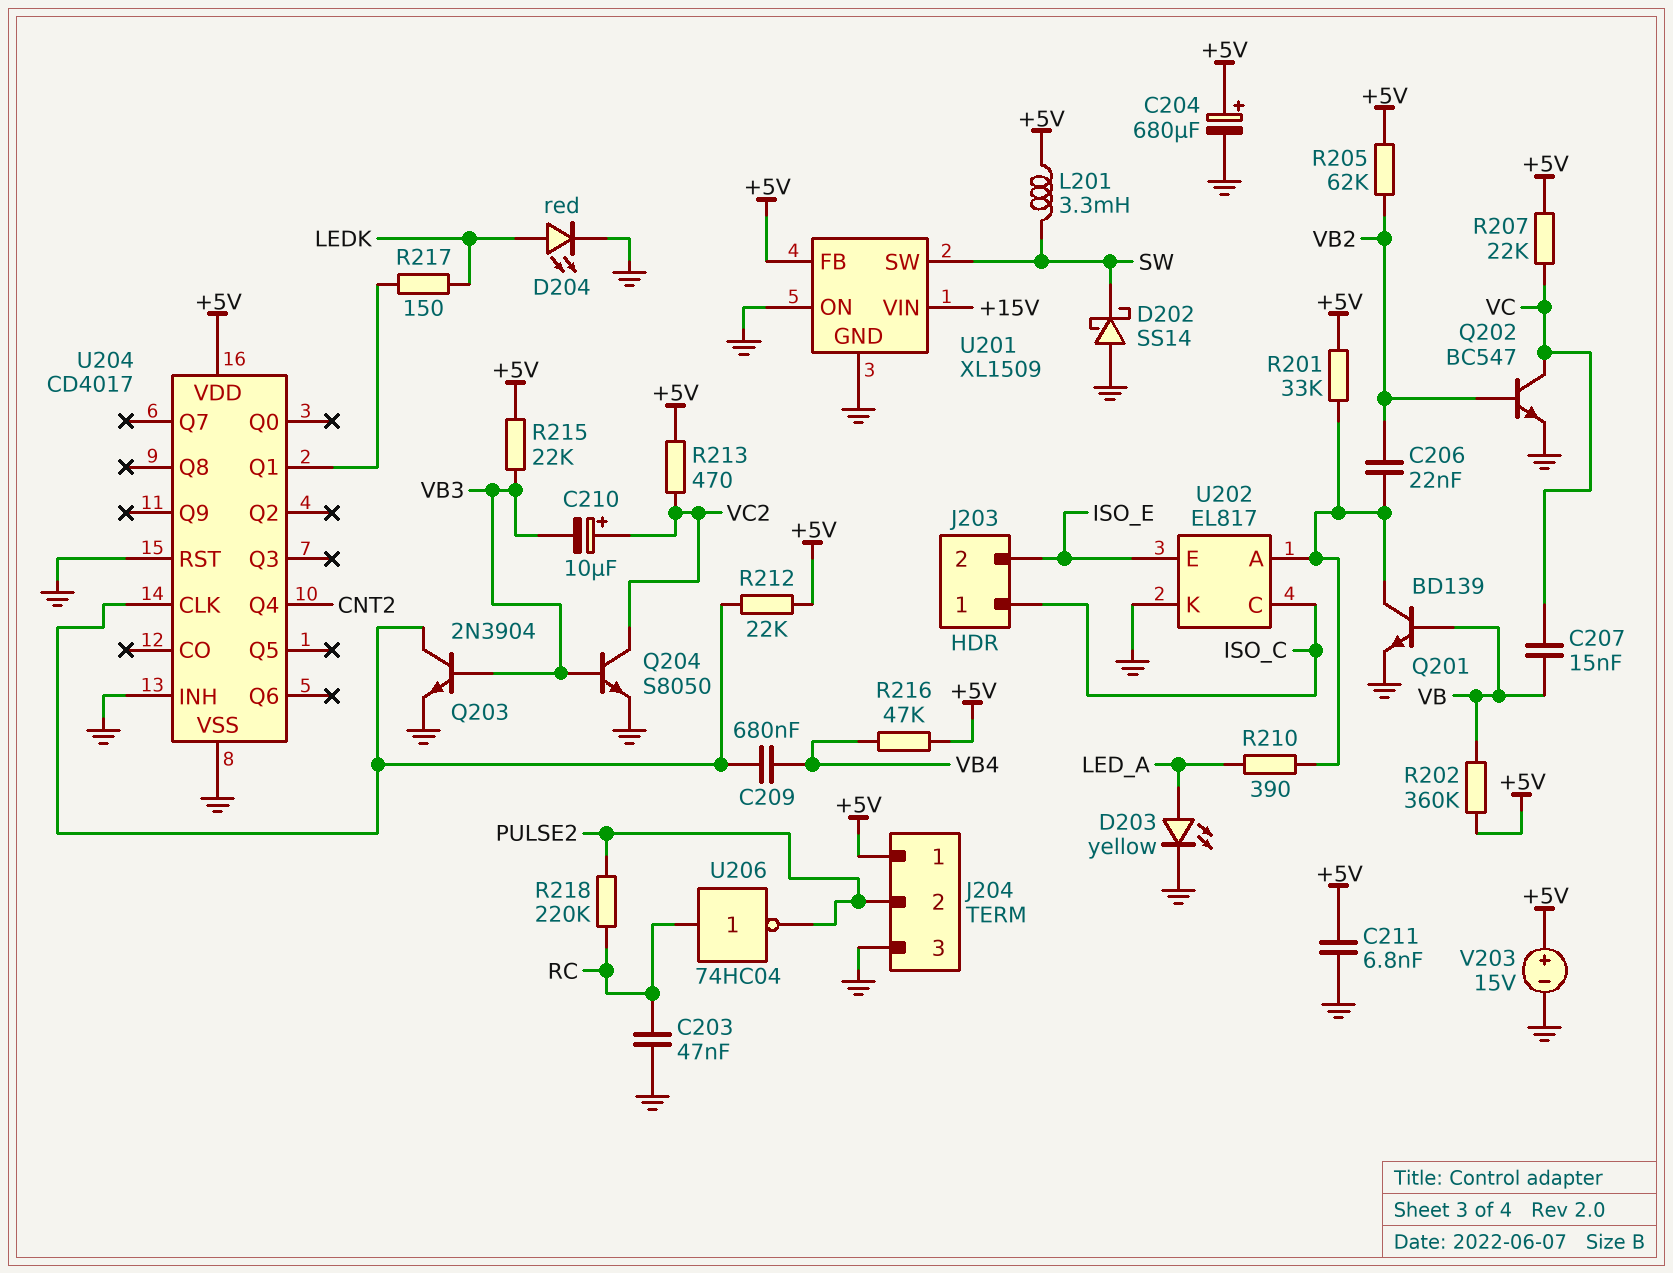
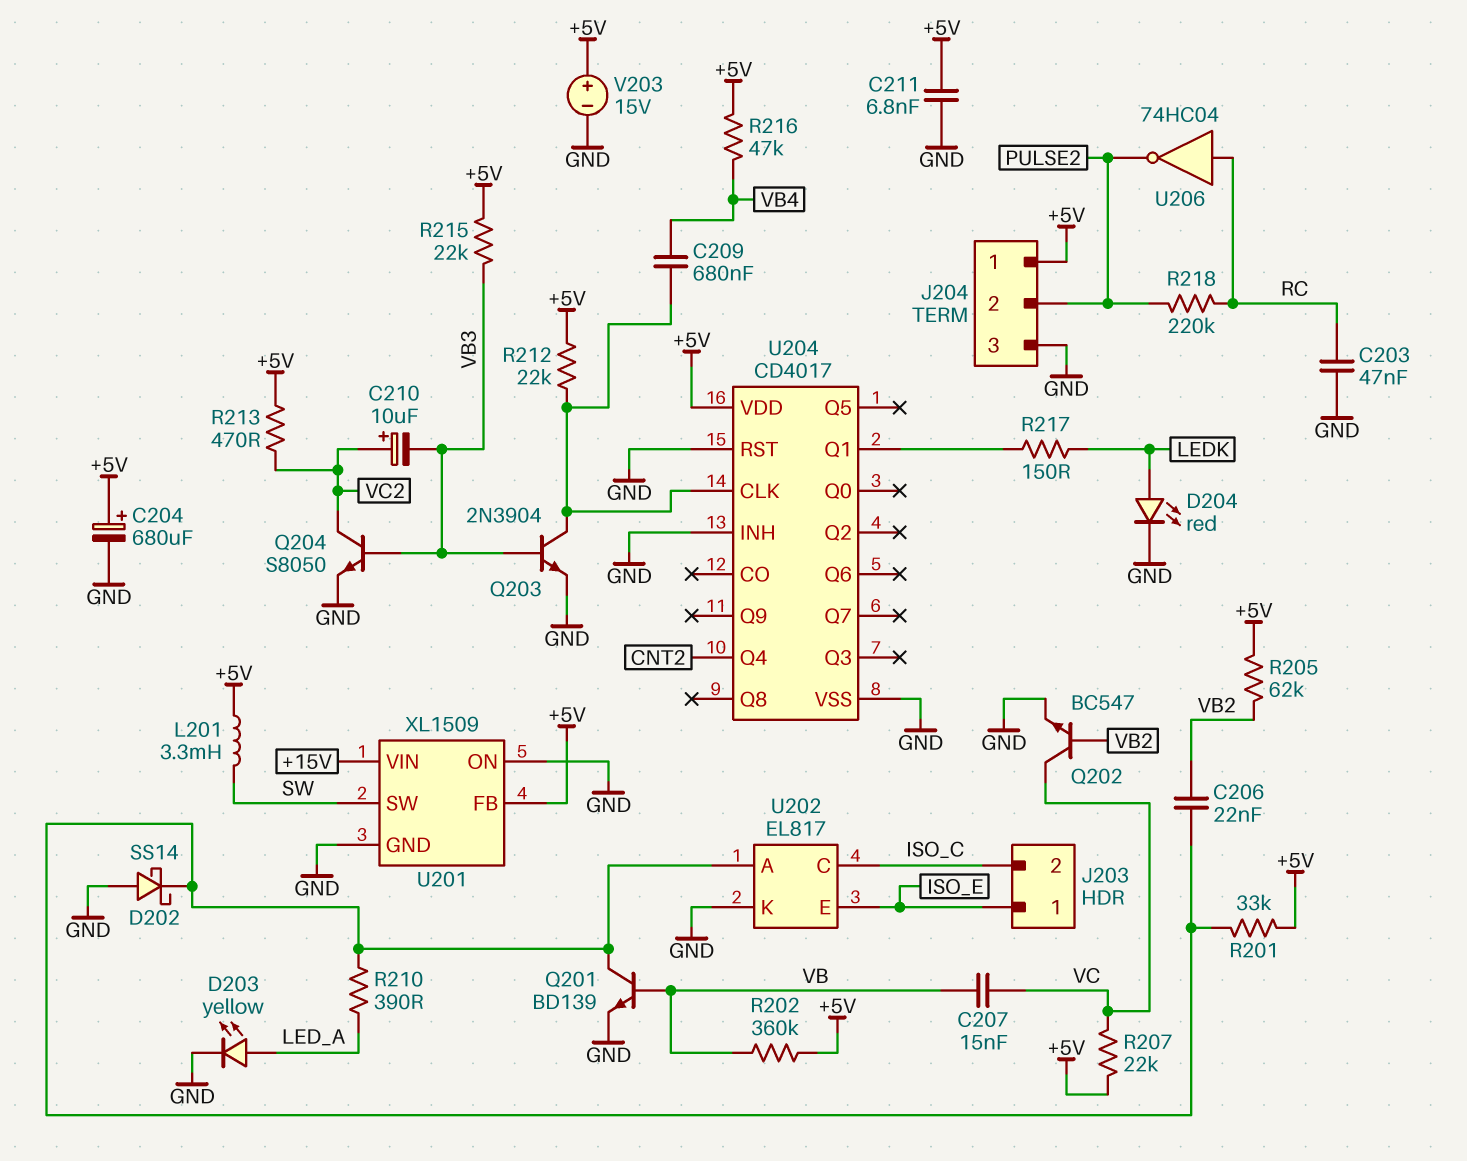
D202: schottky SS14 (A GND, K SW) -> schottky SS14 (A GND, K U202/A)
J203 pin 1: ISO_C -> ISO_E
J203 pin 2: ISO_E -> ISO_C

